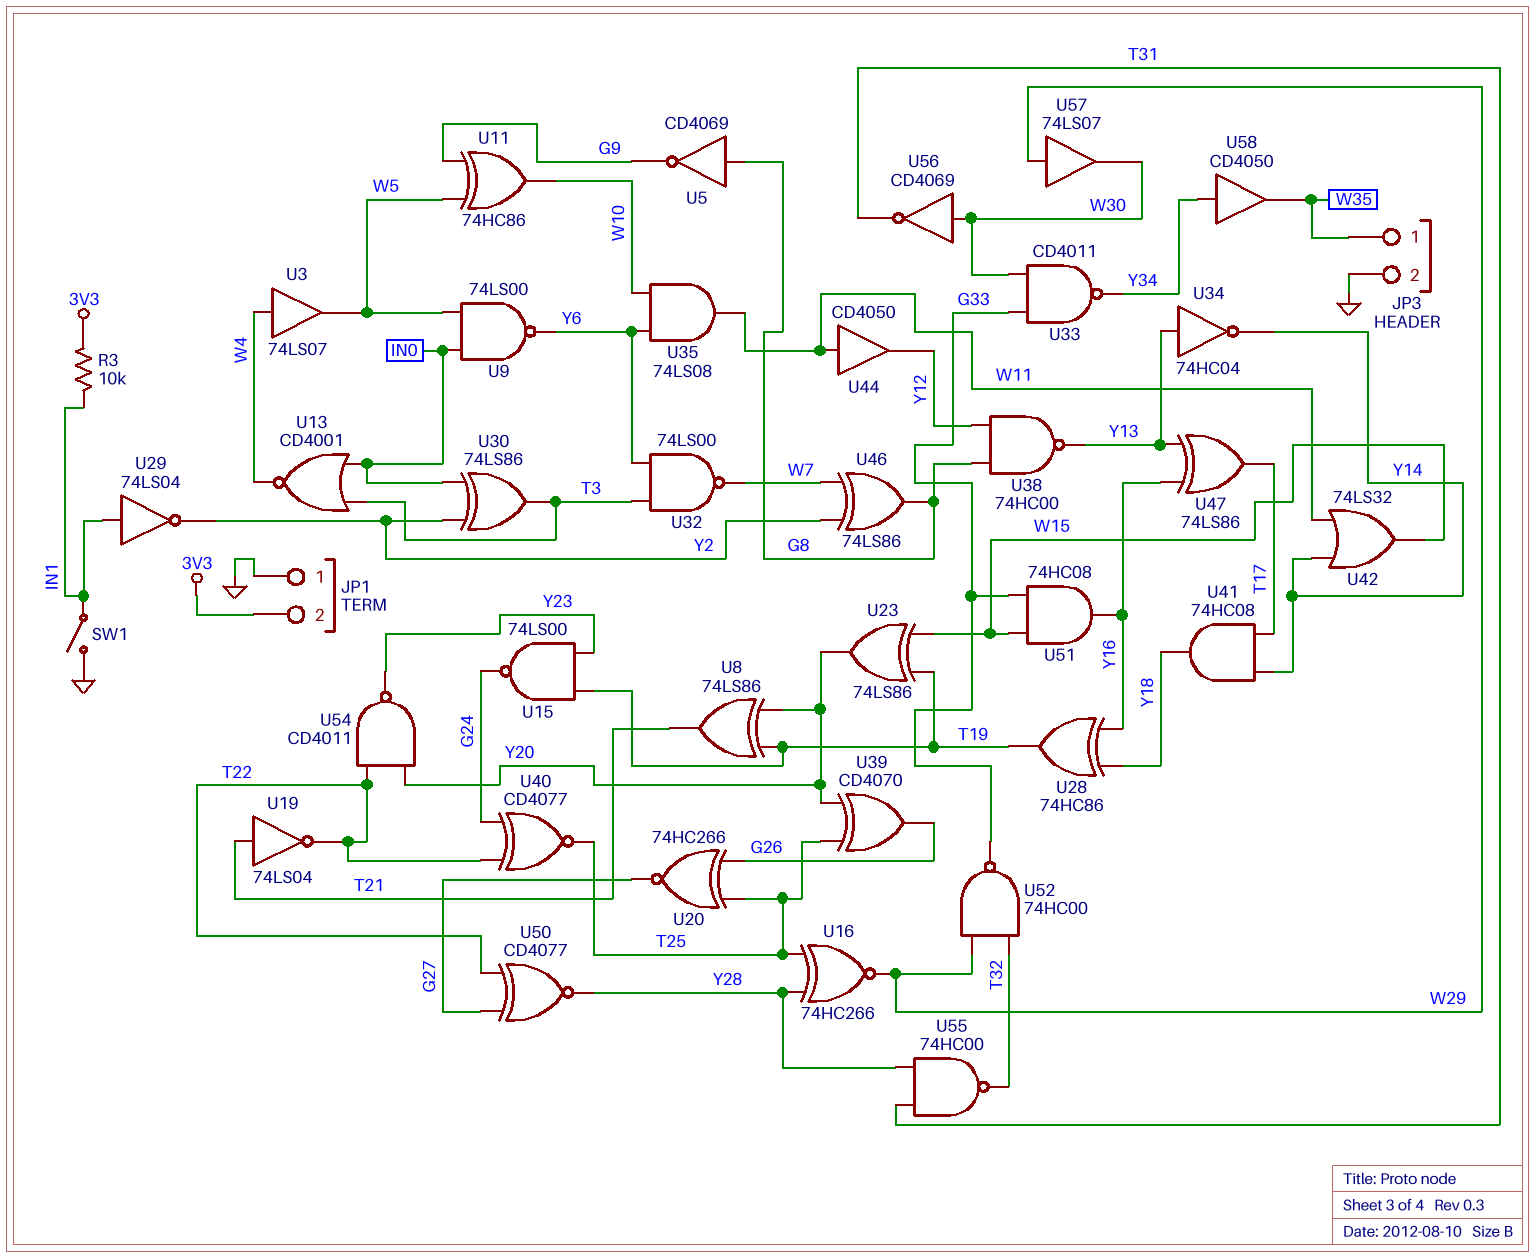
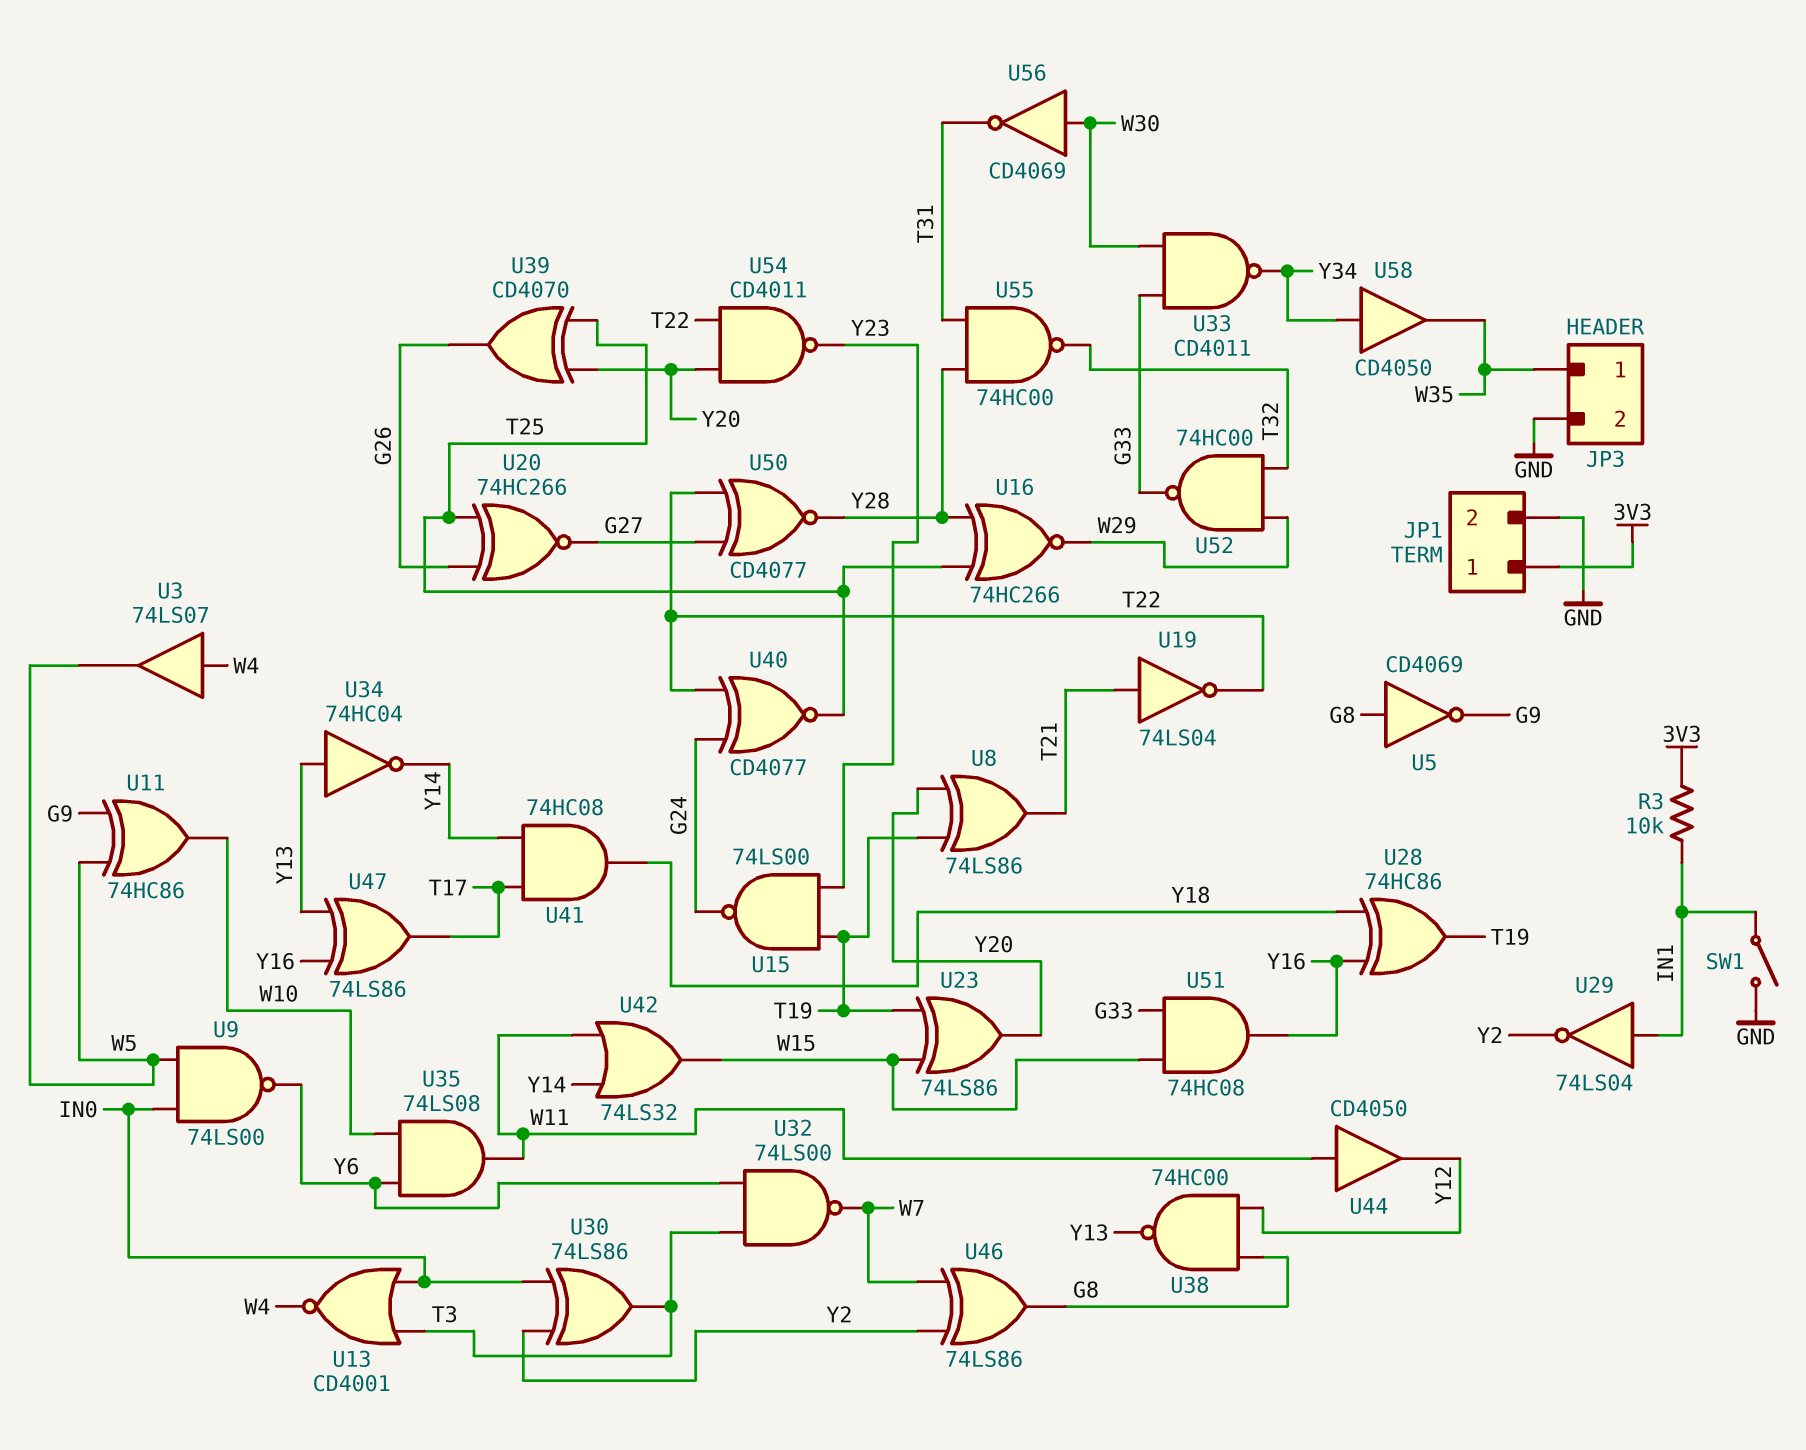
JP1 pin 1: GND -> 3V3
JP1 pin 2: 3V3 -> GND
U57: buffer 74LS07 (in W29, out W30) -> none

